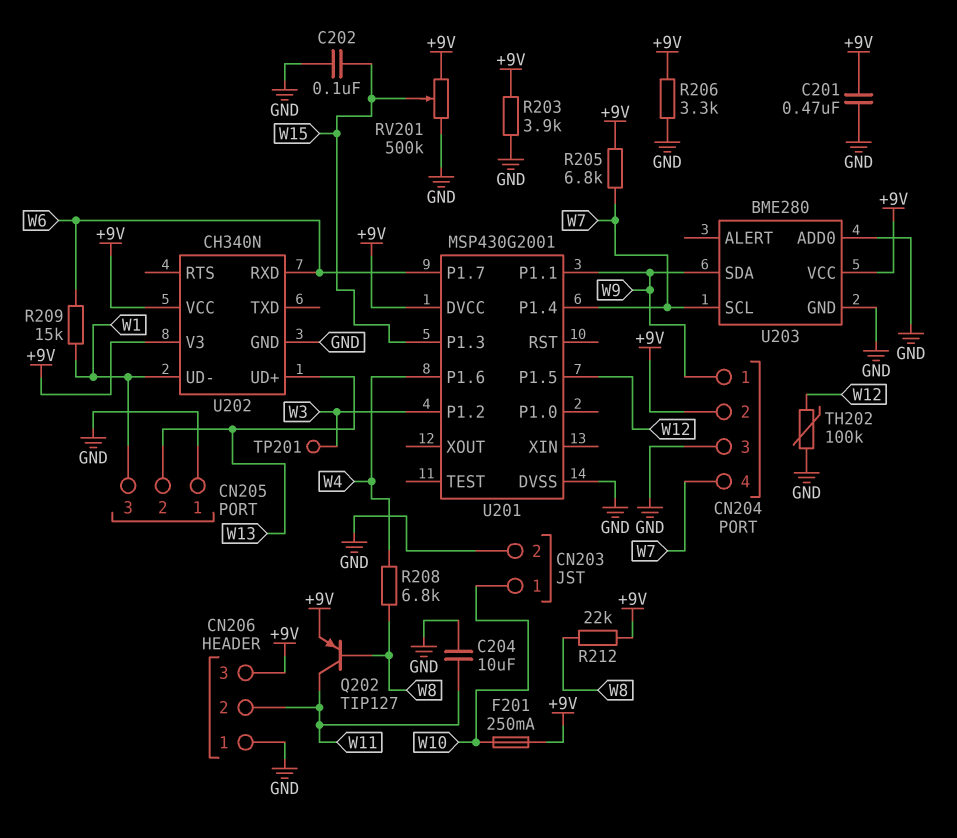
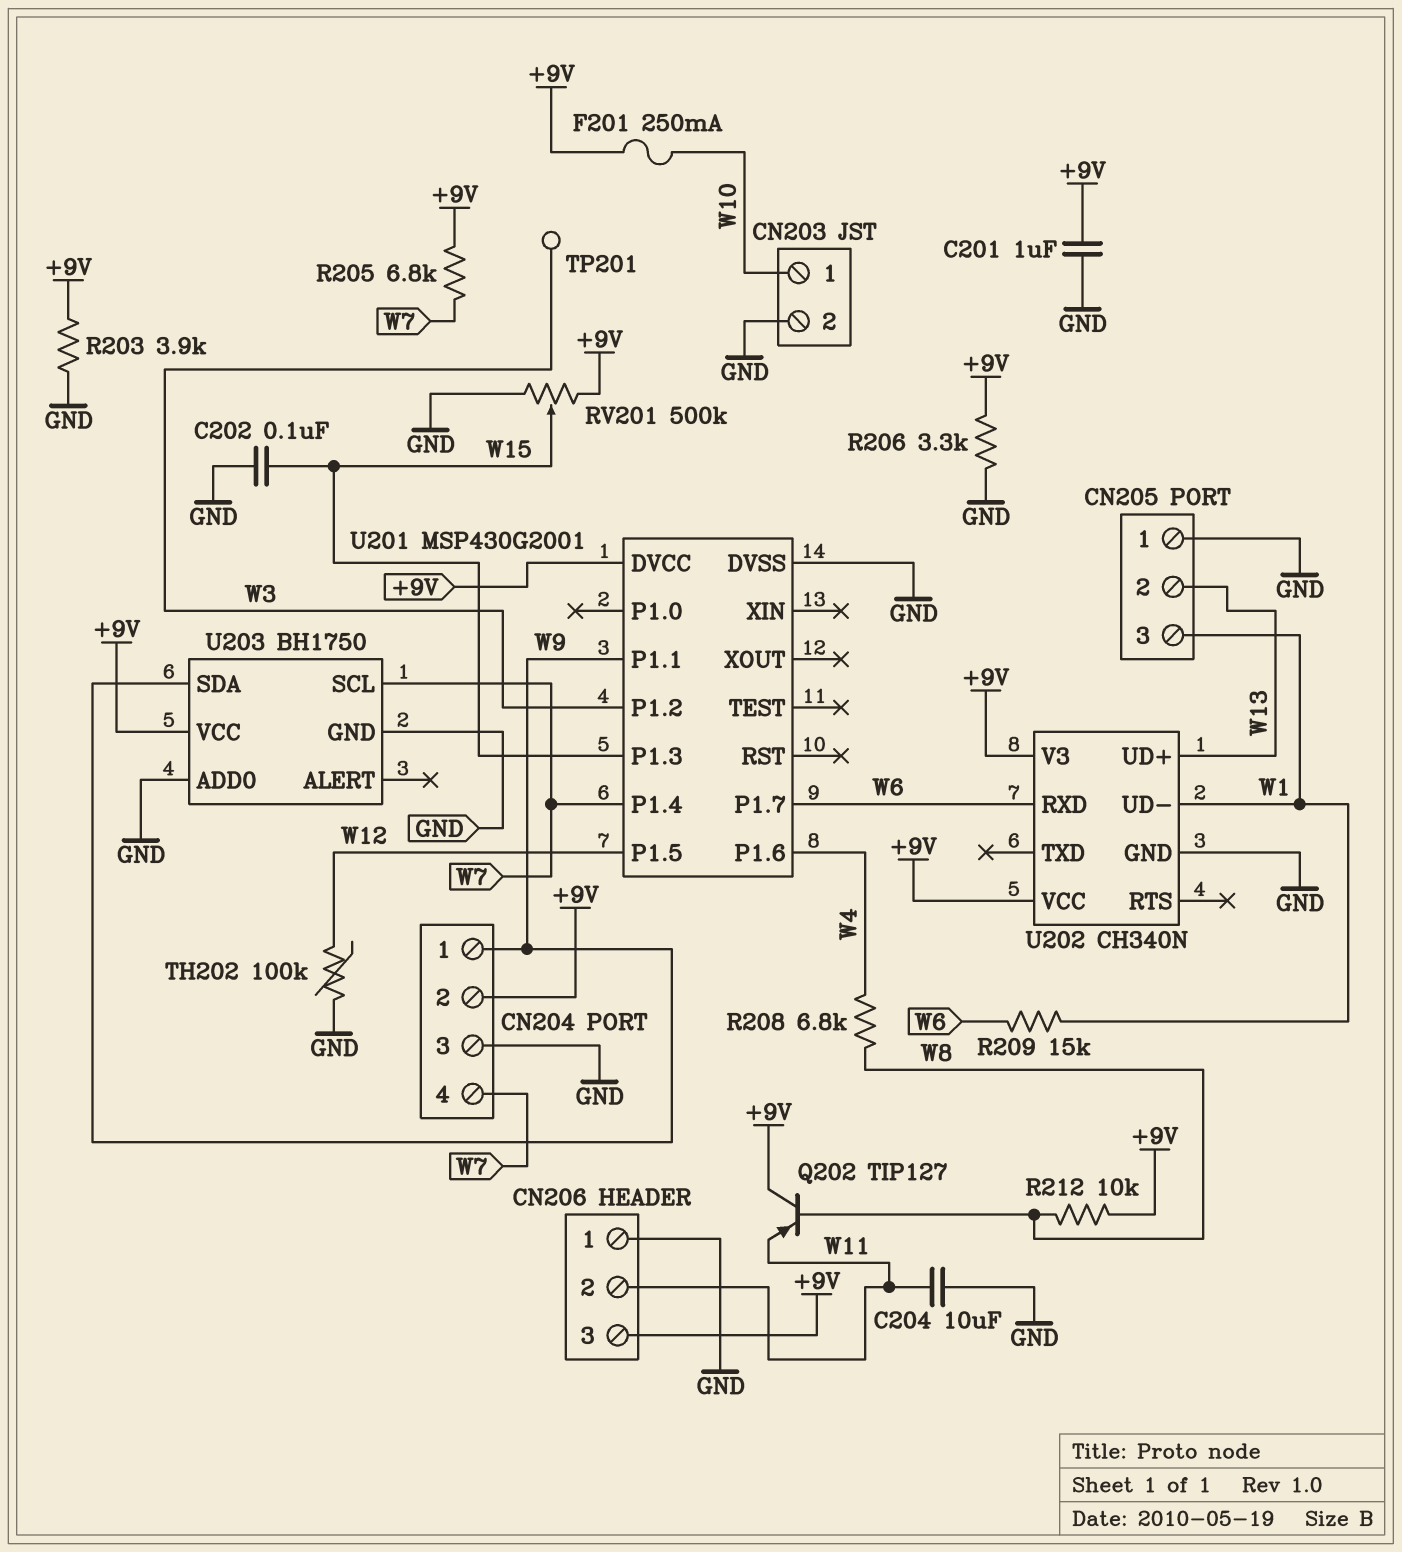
C201: 470nF (+9V, GND) -> 1uF (+9V, GND)
Q202: PNP TIP127 (B W8, C W11, E +9V) -> PNP TIP127 (B W8, C +9V, E W11)
R212: 22k (+9V, W8) -> 10k (+9V, W8)
U203: BME280 -> BH1750

